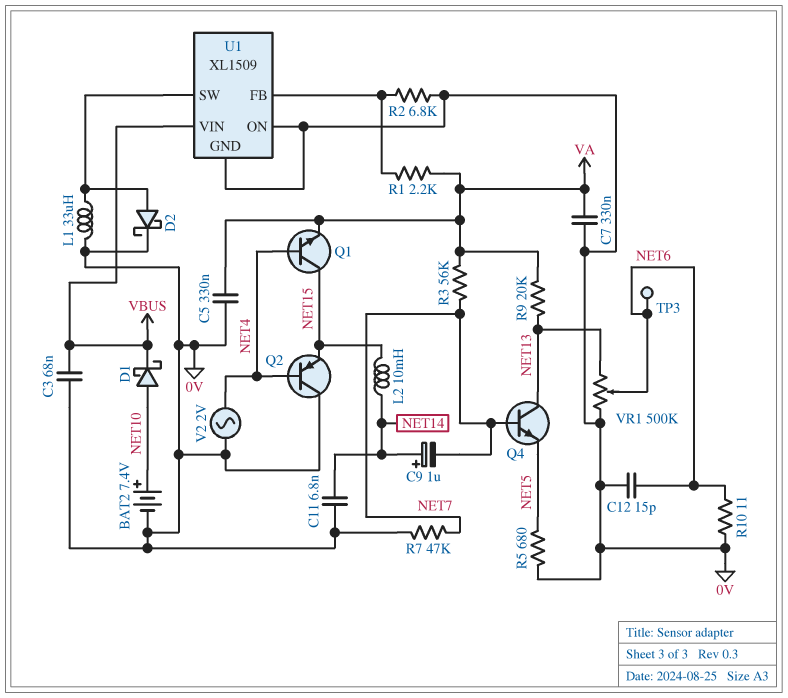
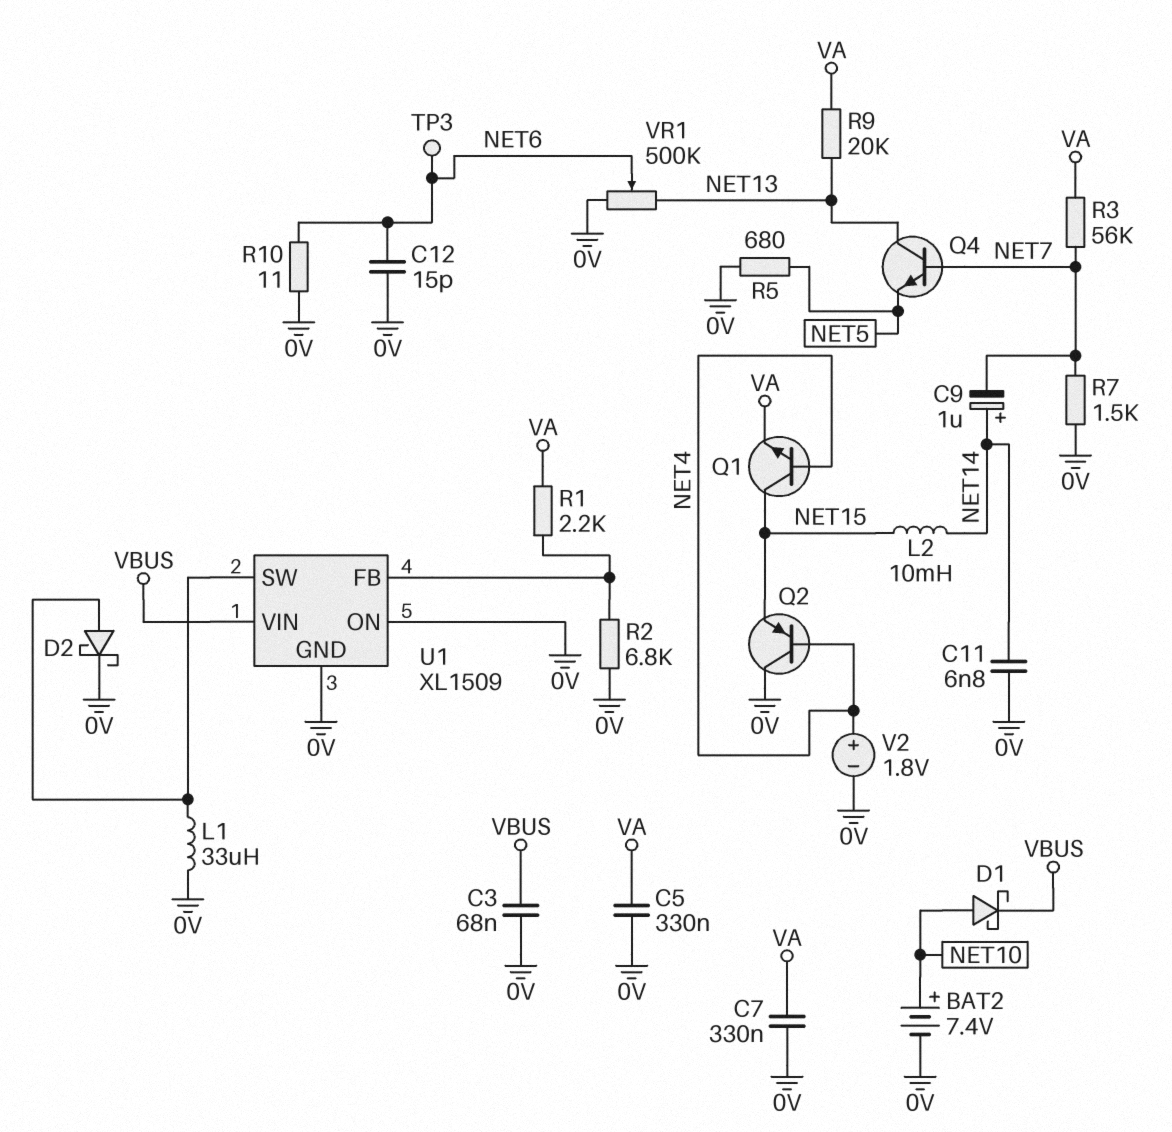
R7: 47k (0V, NET7) -> 1.5k (0V, NET7)
V2: AC 2V (0V, NET4) -> 1.8V (plus NET4, minus 0V)

